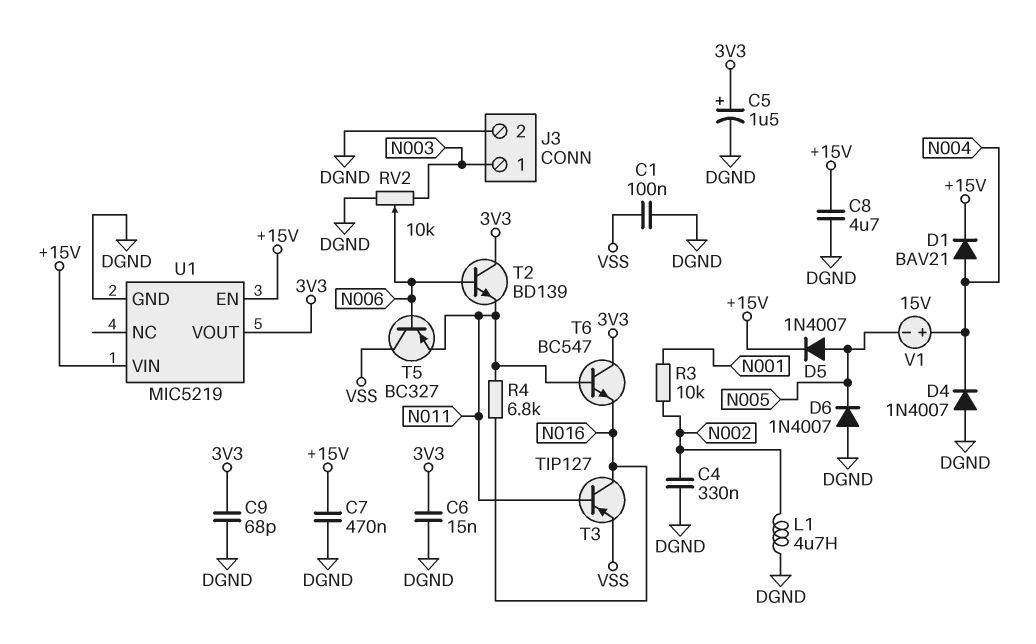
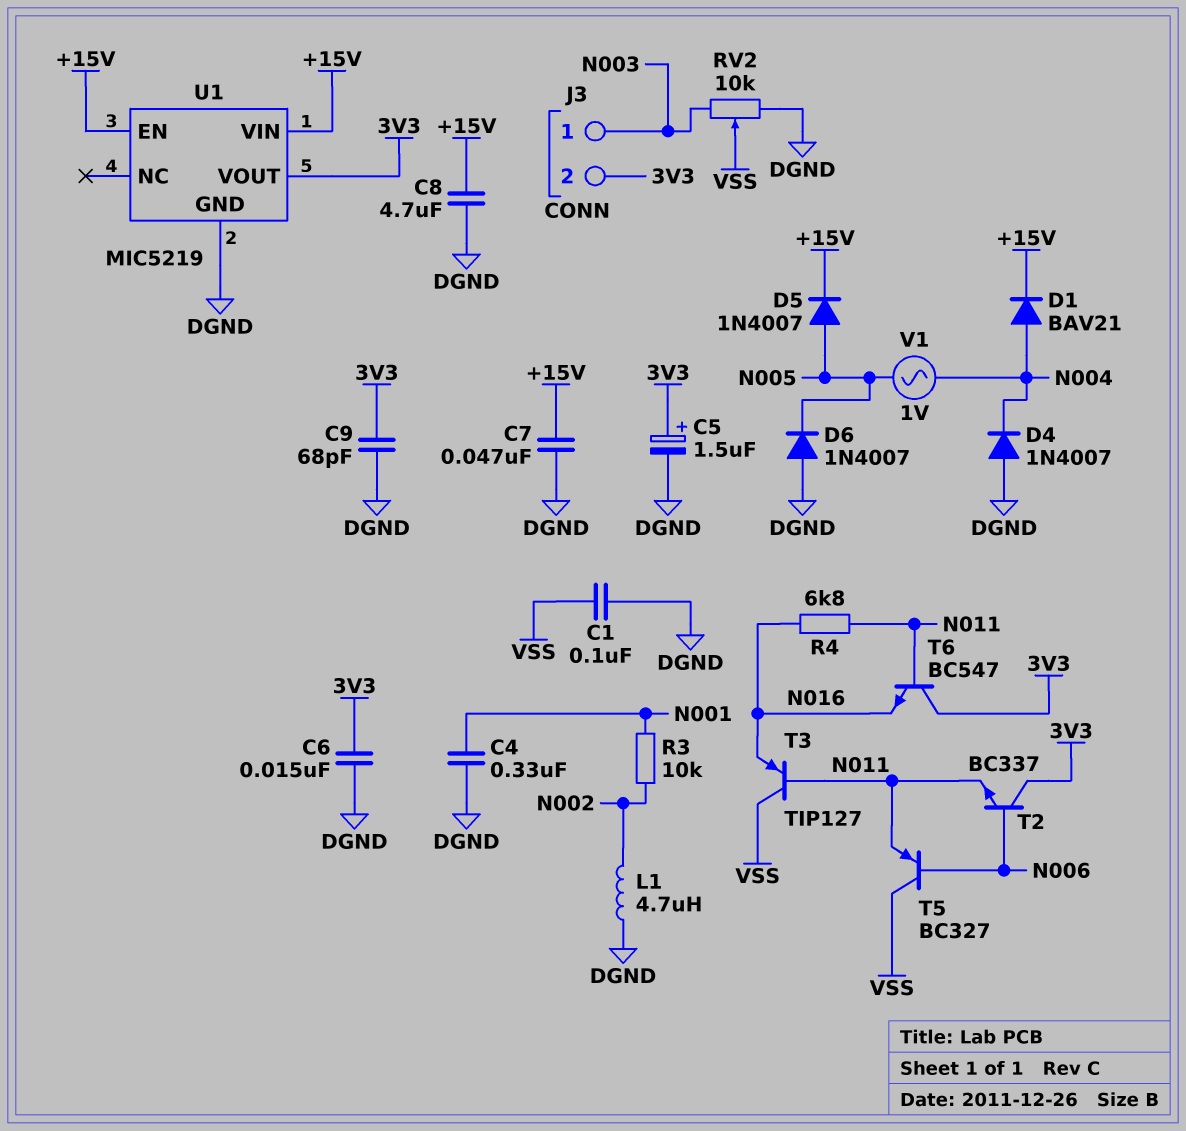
C4: 330nF (DGND, N002) -> 330nF (DGND, N001)
C7: 470nF (+15V, DGND) -> 47nF (+15V, DGND)
J3 pin 2: DGND -> 3V3
RV2: 10k (DGND, N003, wiper N006) -> 10k (DGND, N003, wiper VSS)
T2: NPN BD139 (B N006, C 3V3, E N011) -> NPN BC337 (B N006, C 3V3, E N011)
T3: PNP TIP127 (B N011, C N016, E VSS) -> PNP TIP127 (B N011, C VSS, E N016)
V1: 15V (plus N004, minus N005) -> AC 1V (N004, N005)

